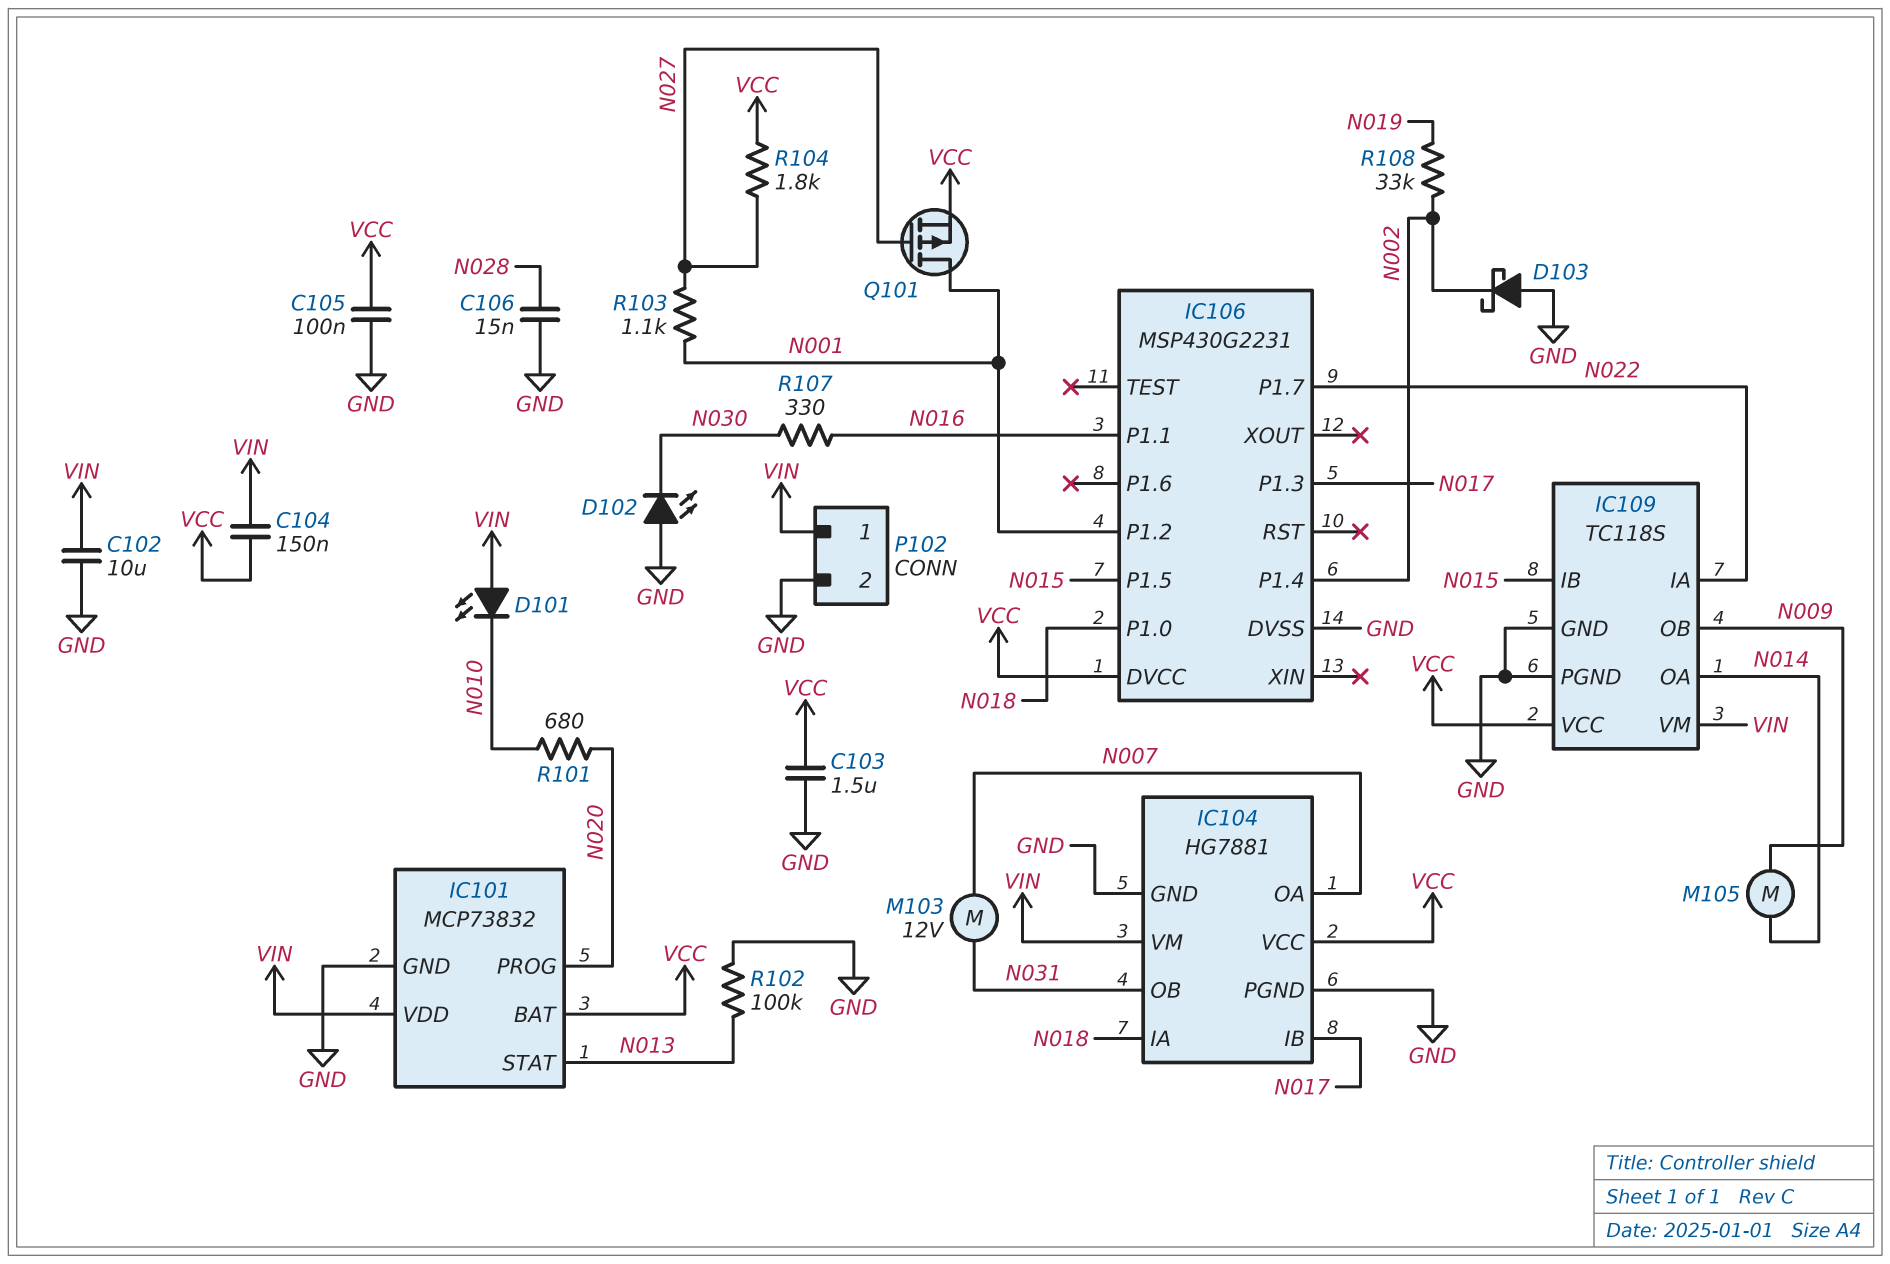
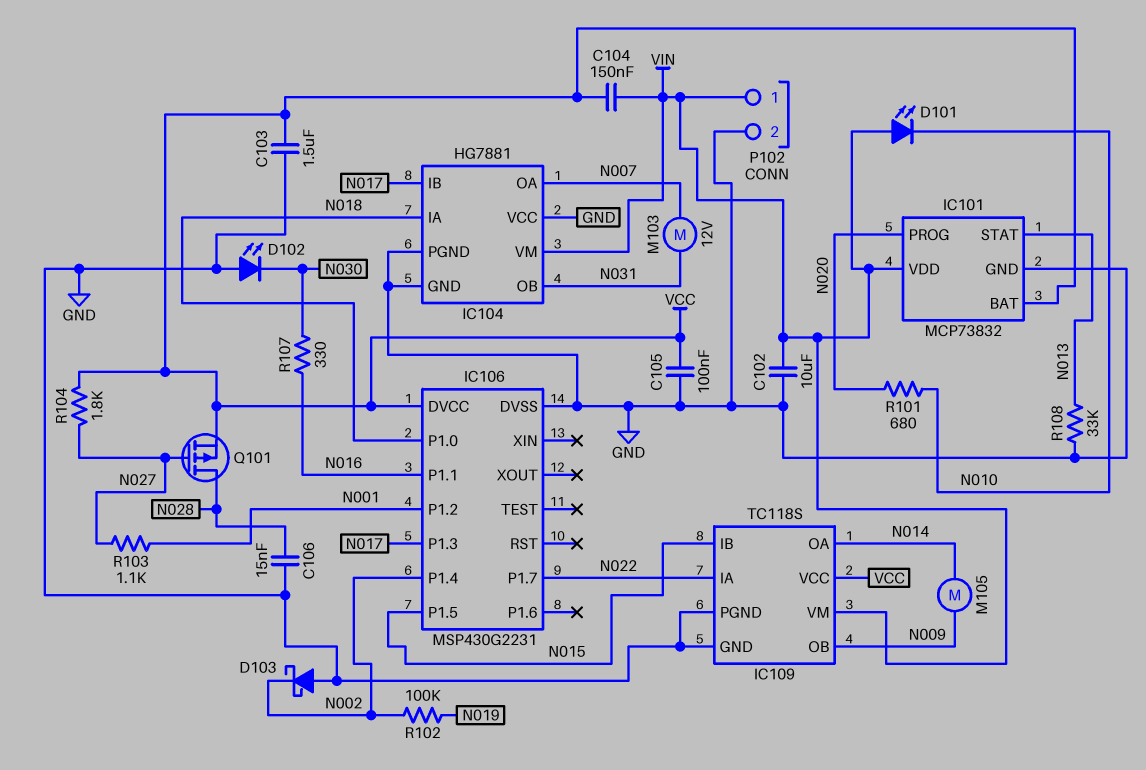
IC104 pin VCC: VCC -> GND
Q101: PMOS (G N027, D N001, S VCC) -> PMOS (G N027, D N028, S VCC)
R102: 100k (GND, N013) -> 100k (N002, N019)
R108: 33k (N002, N019) -> 33k (GND, N013)

